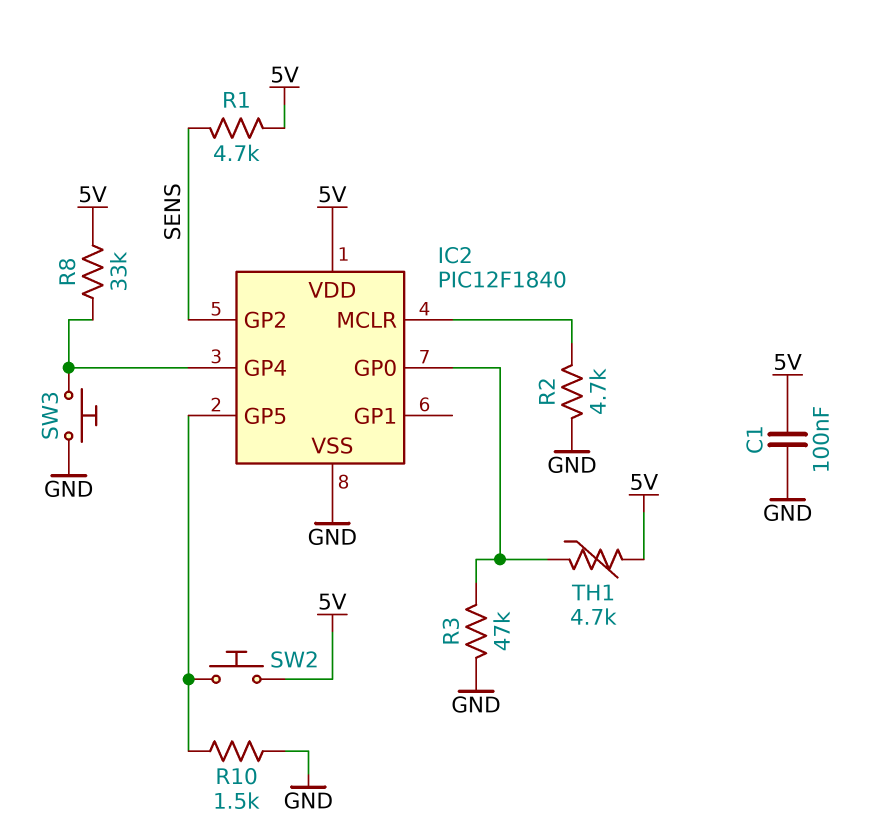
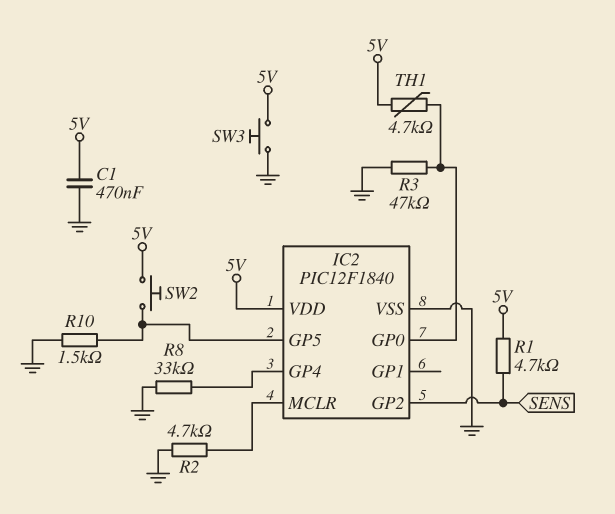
C1: 100nF (5V, GND) -> 470nF (5V, GND)
R8: 33k (5V, IC2/GP4) -> 33k (GND, IC2/GP4)
SW3: button (GND, IC2/GP4) -> button (5V, GND)

